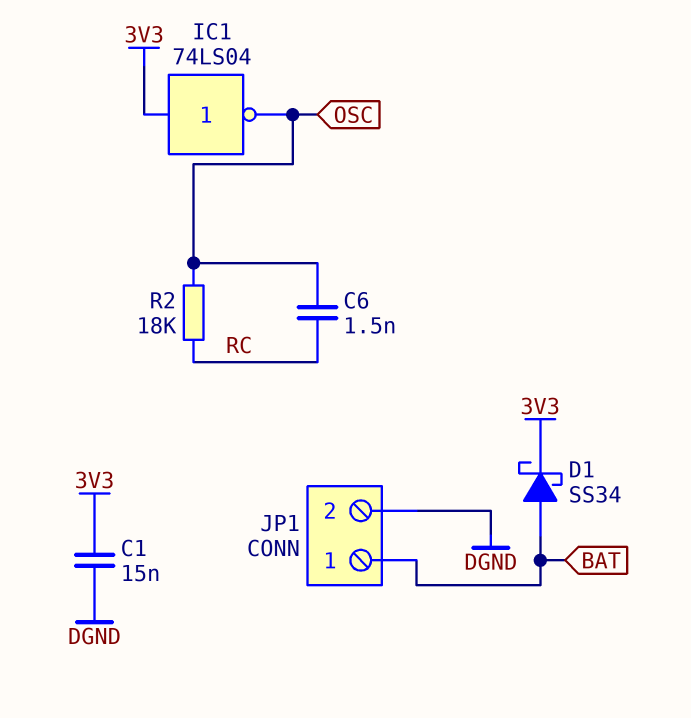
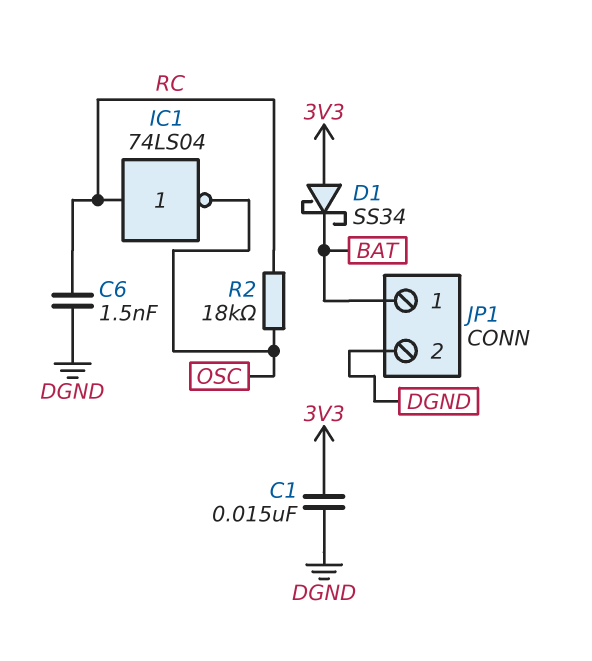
C6: 1.5nF (OSC, RC) -> 1.5nF (DGND, RC)
D1: schottky SS34 (A BAT, K 3V3) -> schottky SS34 (A 3V3, K BAT)
IC1: NOT 74LS04 (in 3V3, out OSC) -> NOT 74LS04 (in RC, out OSC)

